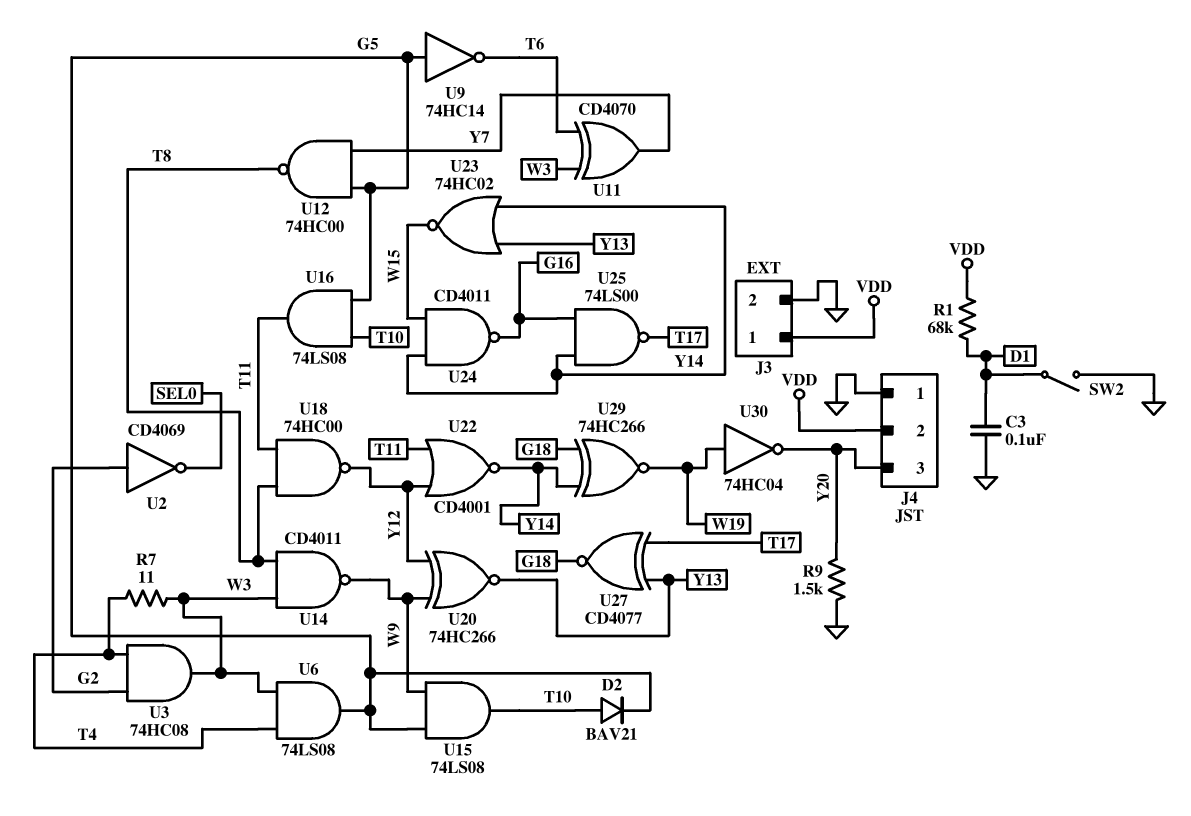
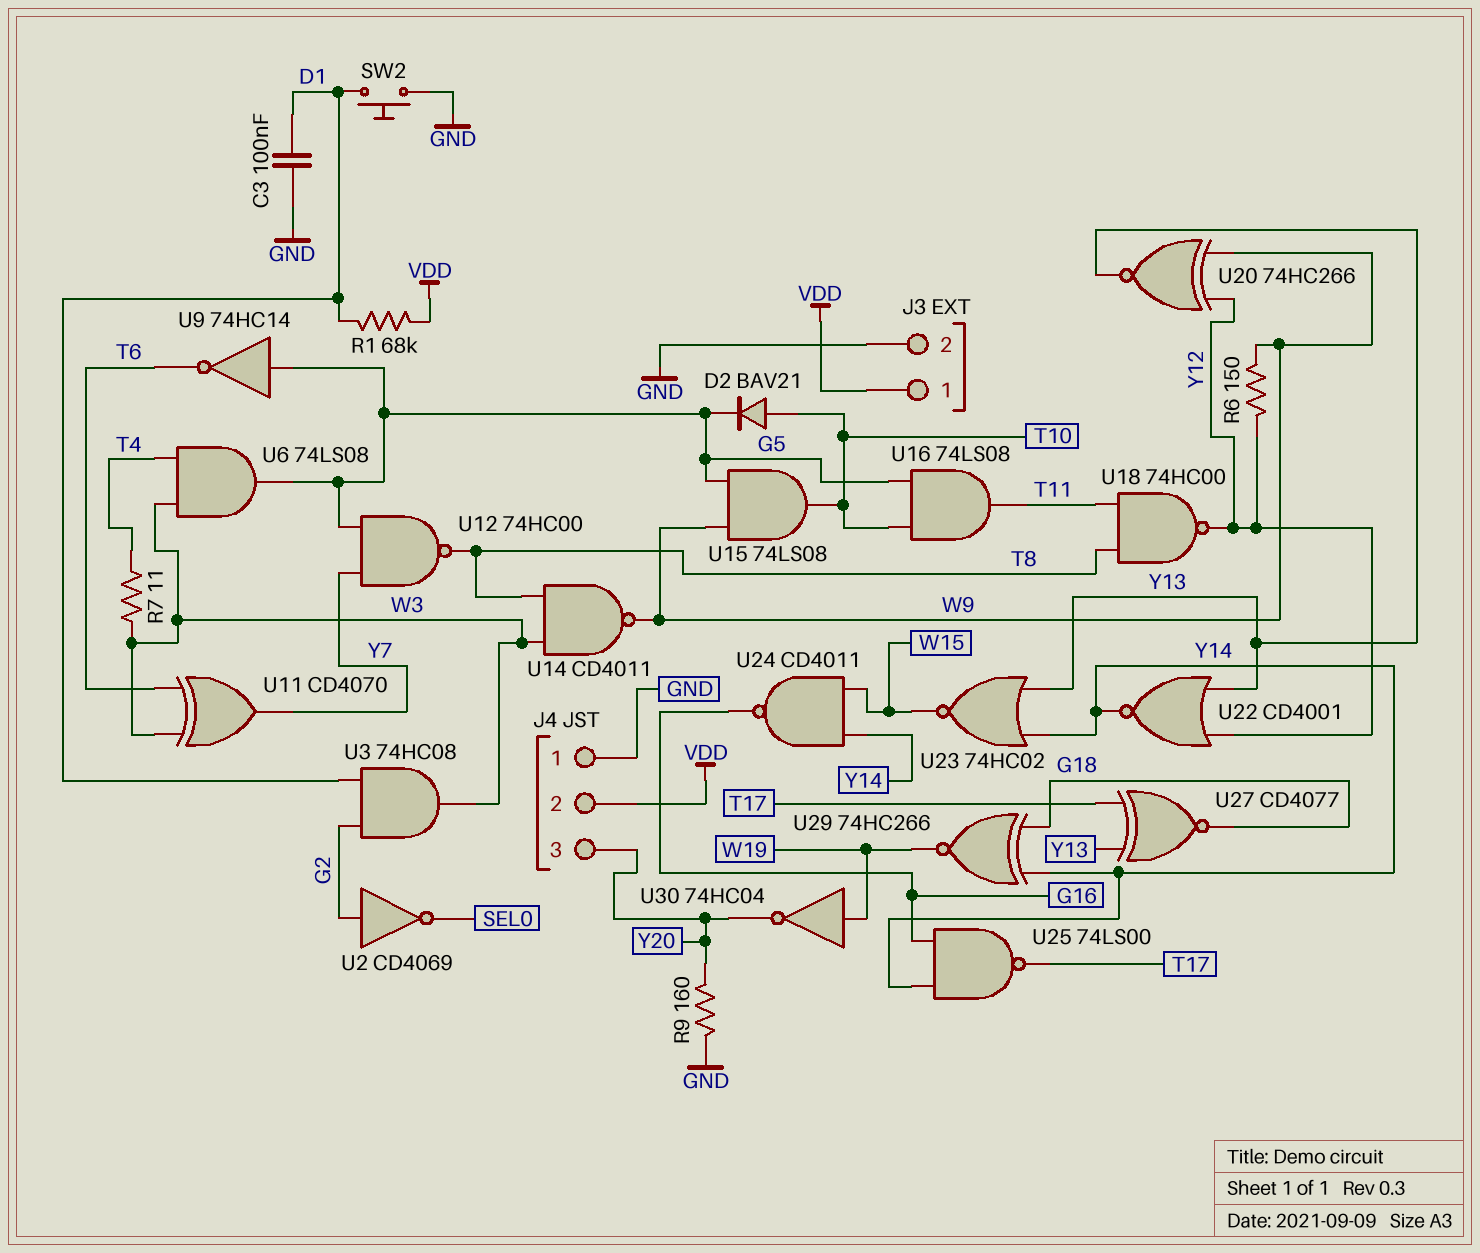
R6: none -> 150 (W9, Y12)
R9: 1.5k (GND, Y20) -> 160 (GND, Y20)
SW2: switch (D1, GND) -> button (D1, GND)
U3: AND 74HC08 (in G2, in T4, out W3) -> AND 74HC08 (in D1, in G2, out W3)
U22: NOR CD4001 (in T11, in Y12, out Y14) -> NOR CD4001 (in Y12, in Y13, out Y14)

